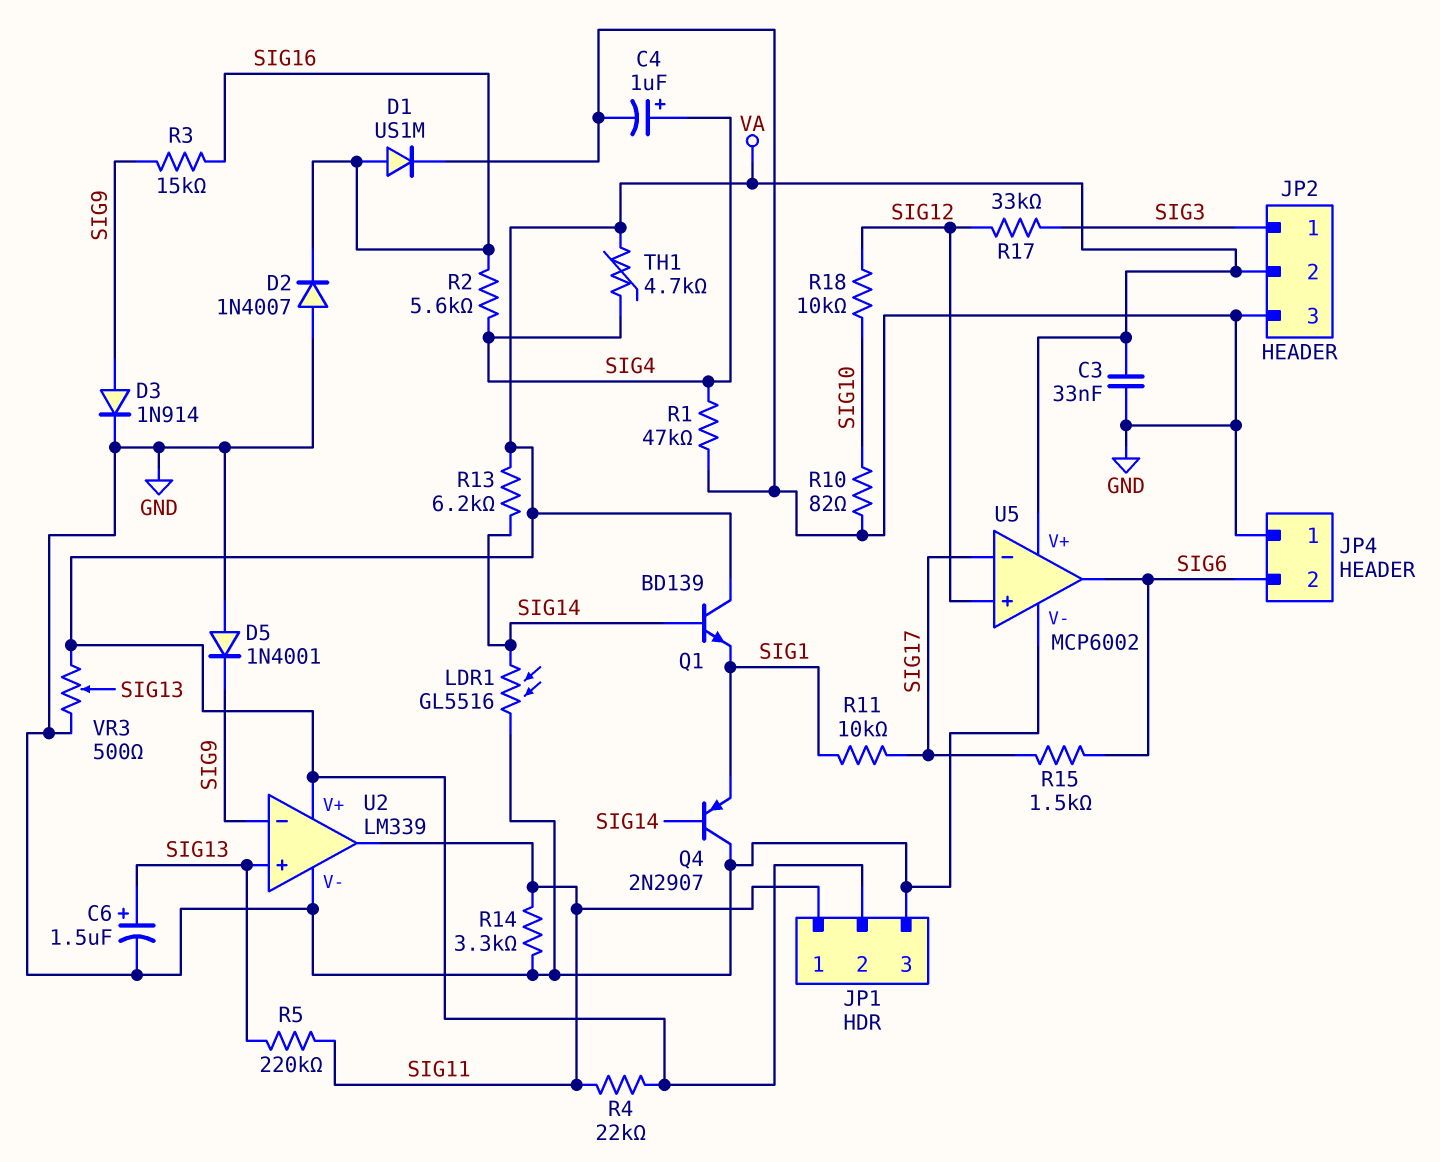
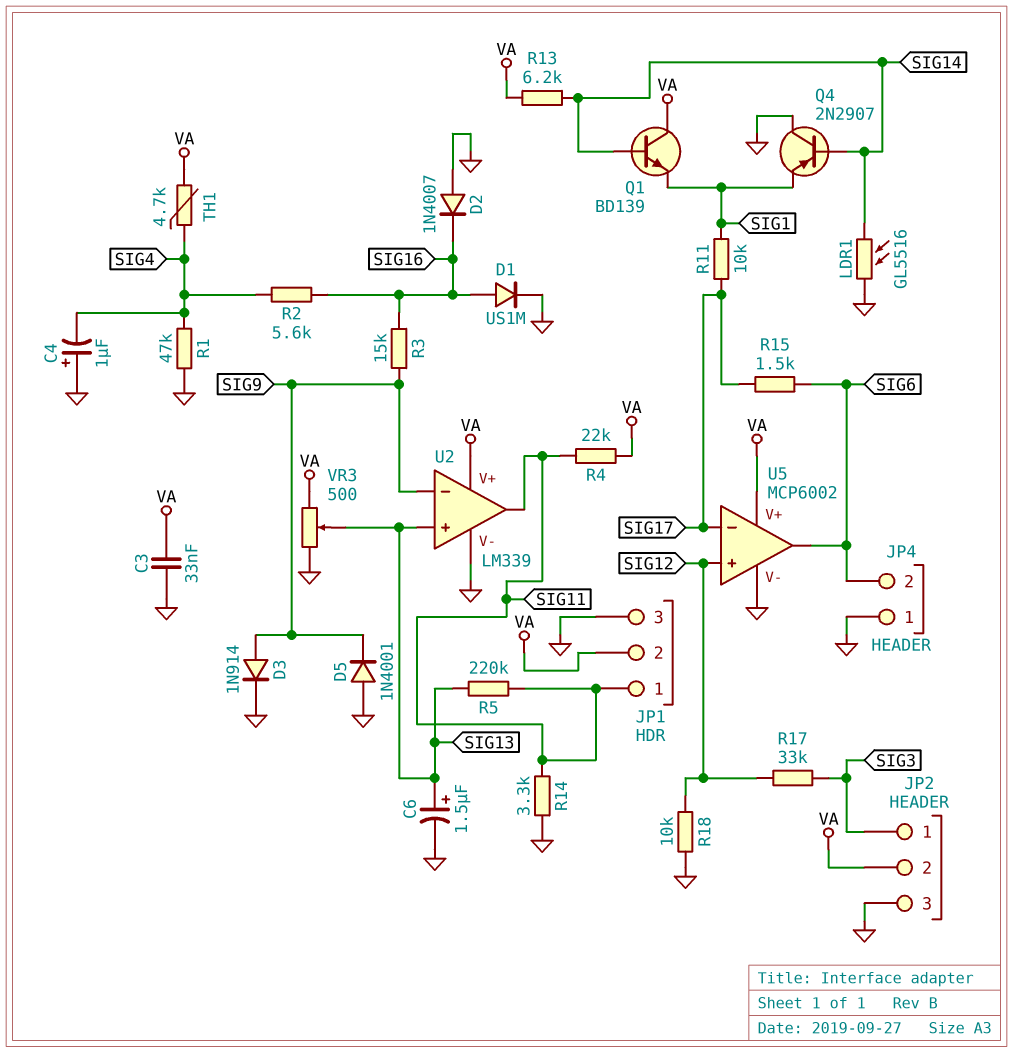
C4: 1uF (plus SIG4, minus GND) -> 1uF (plus GND, minus SIG4)
R10: 82 (GND, SIG10) -> none
R18: 10k (SIG10, SIG12) -> 10k (GND, SIG12)

